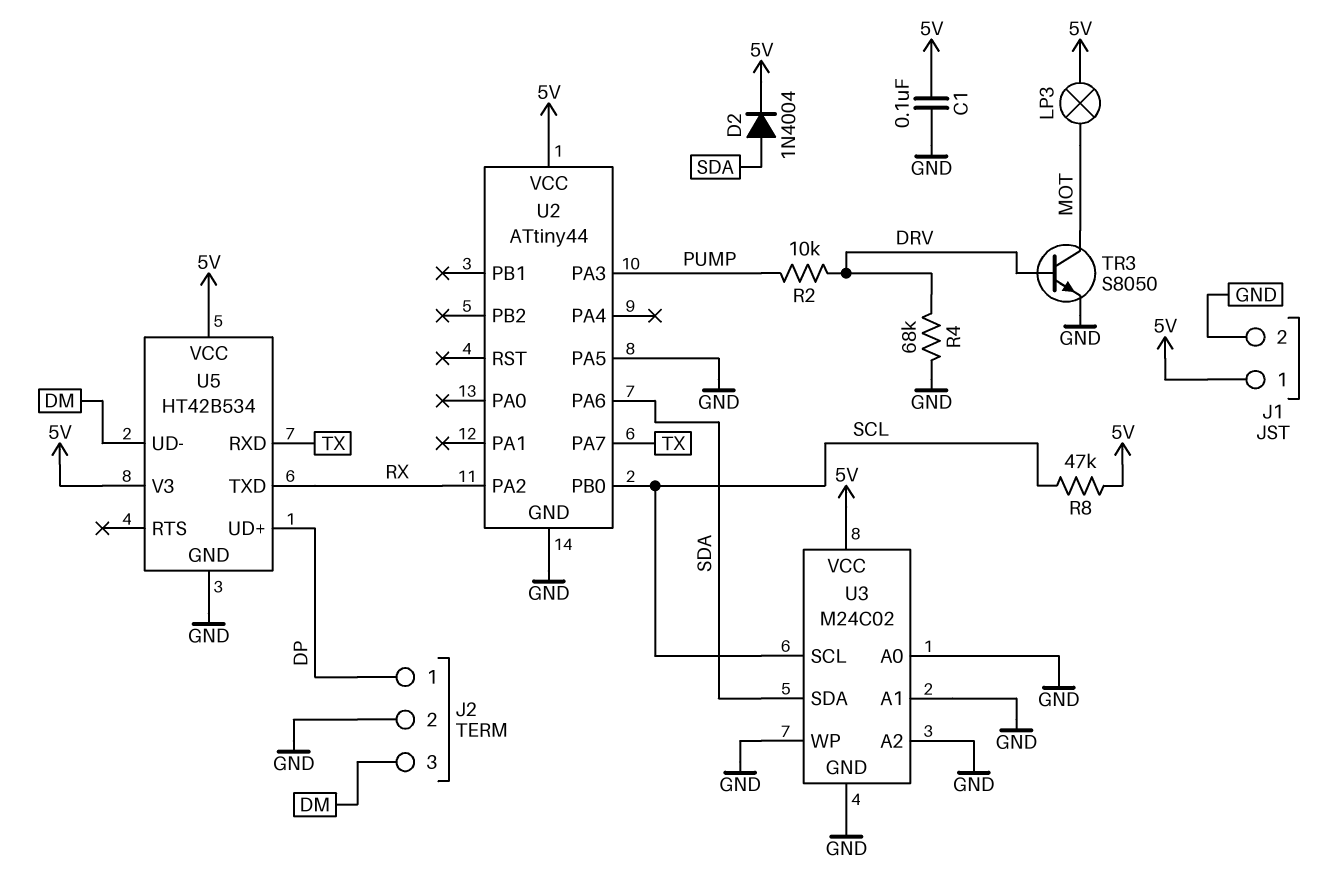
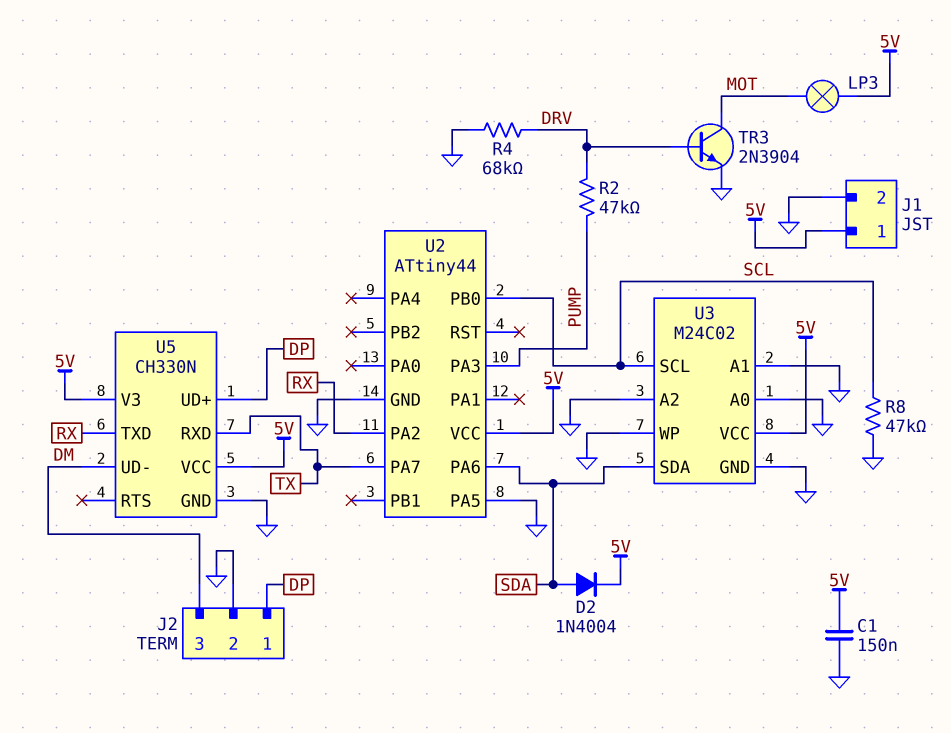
C1: 100nF (5V, GND) -> 150nF (5V, GND)
R2: 10k (DRV, PUMP) -> 47k (DRV, PUMP)
R8: 47k (5V, SCL) -> 47k (GND, SCL)
TR3: NPN S8050 (B DRV, C MOT, E GND) -> NPN 2N3904 (B DRV, C MOT, E GND)
U5: HT42B534 -> CH330N

